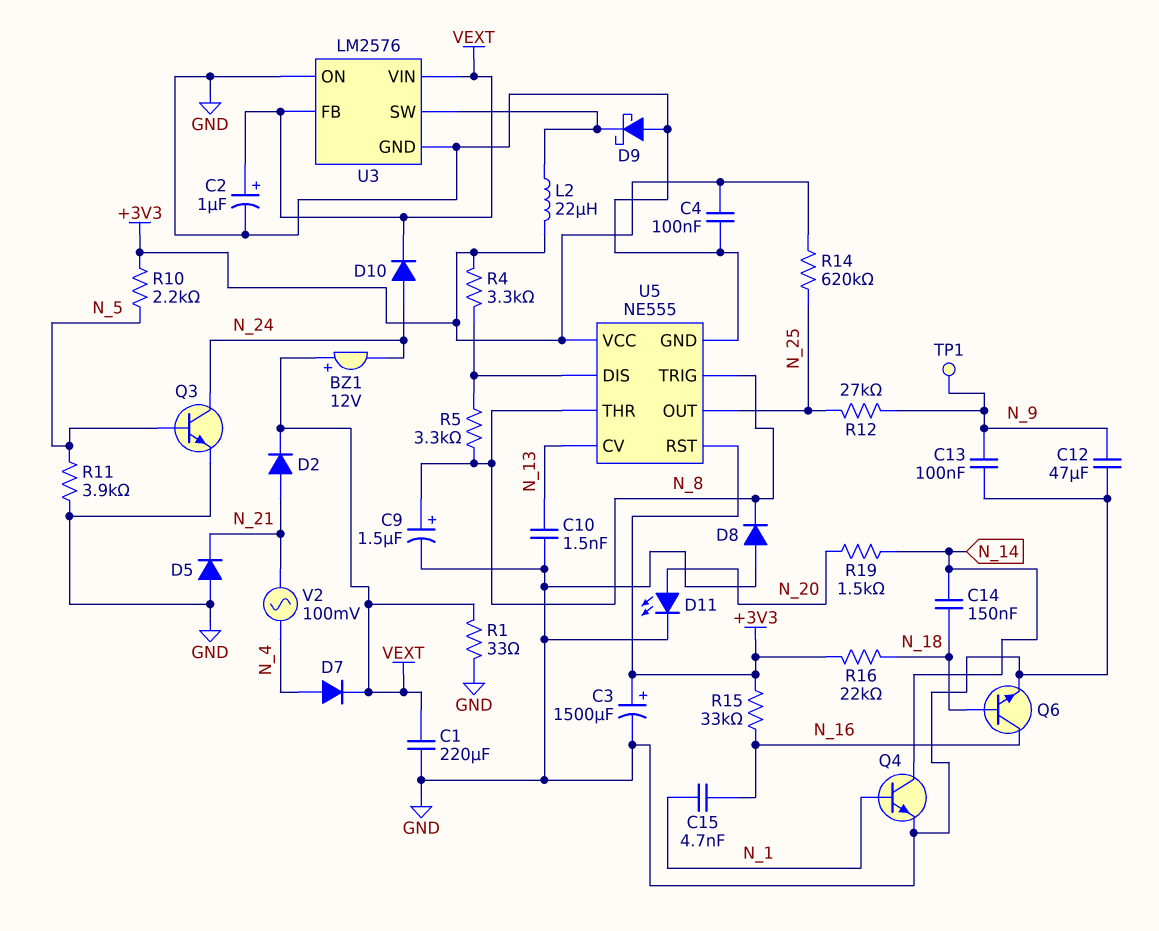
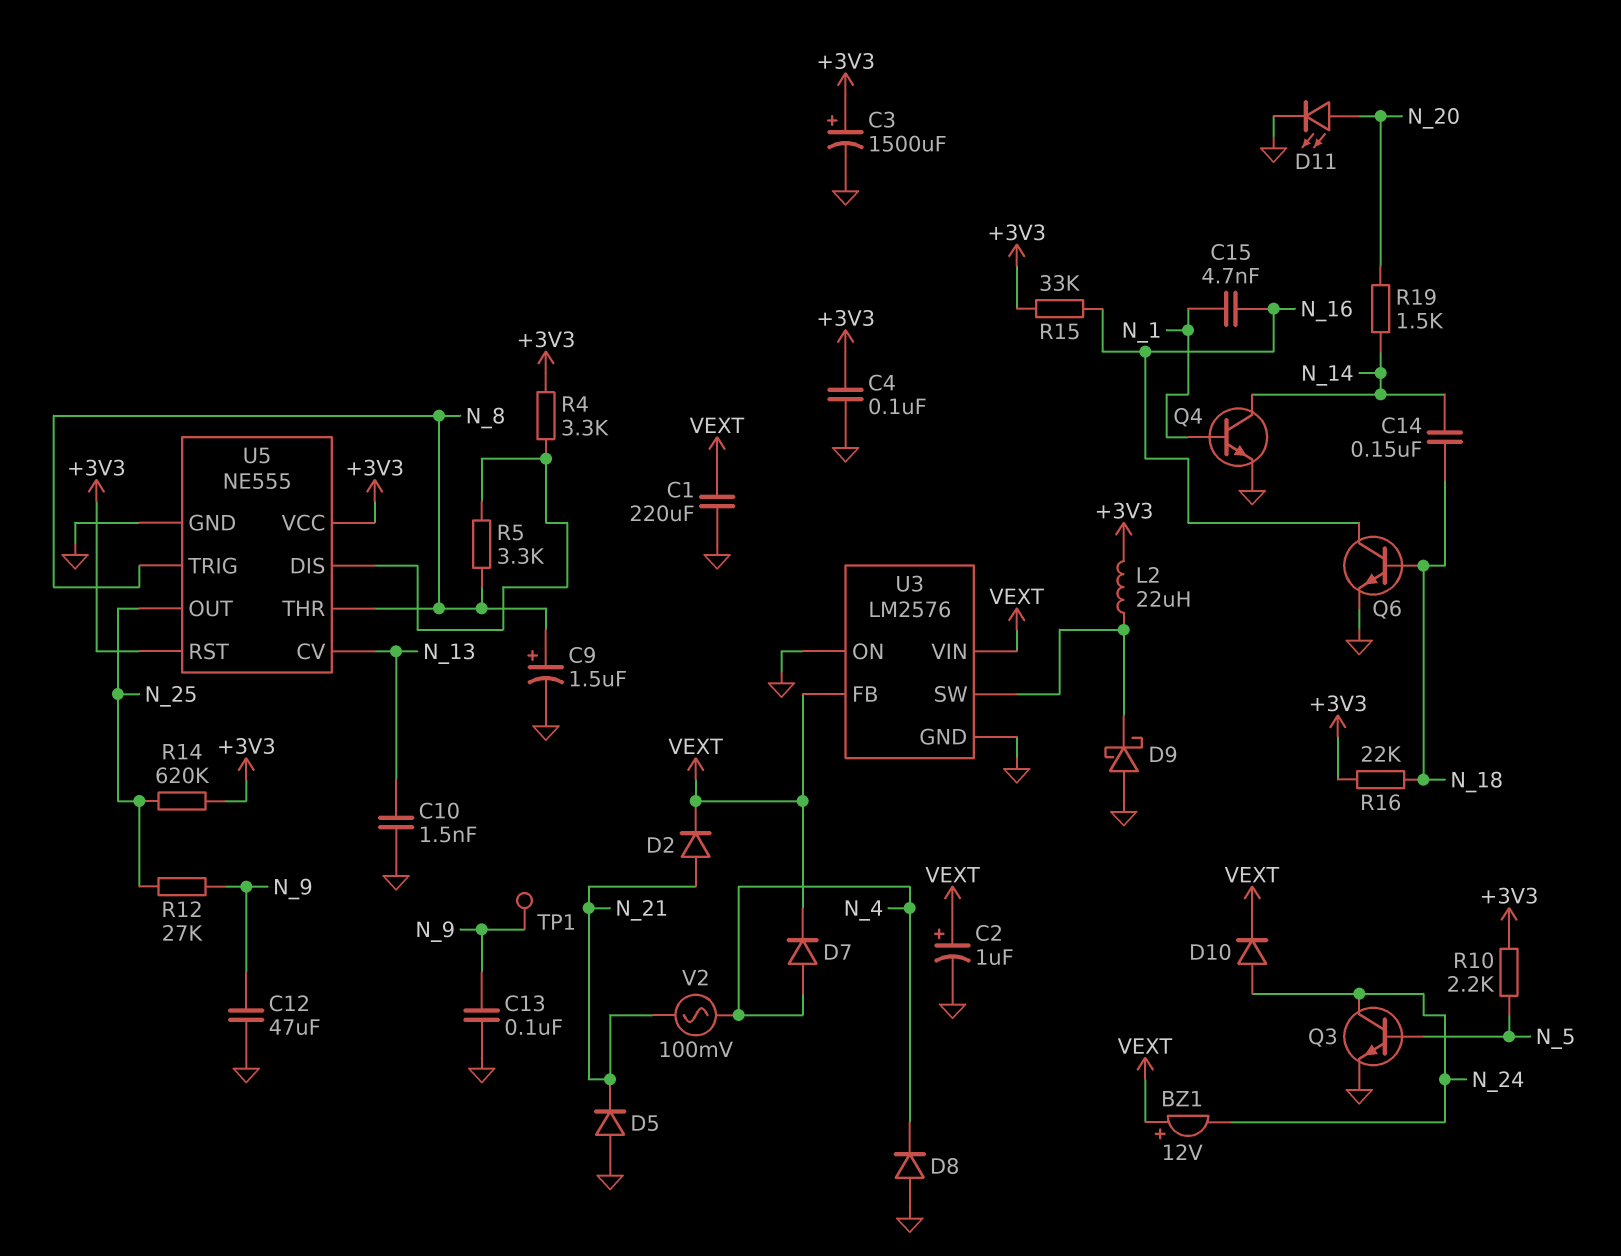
D8: diode (A GND, K N_8) -> diode (A GND, K N_4)
R1: 33 (GND, VEXT) -> none
R11: 3.9k (GND, N_5) -> none

